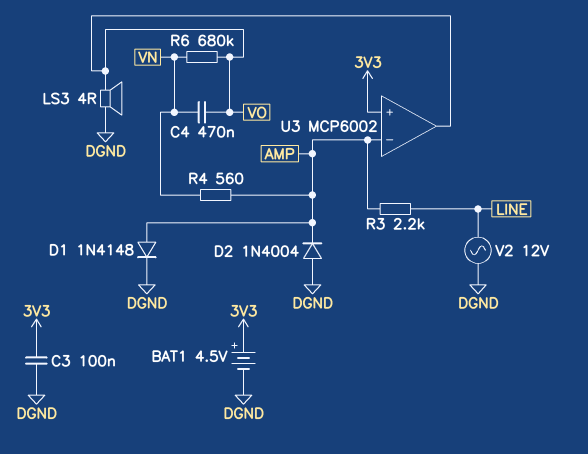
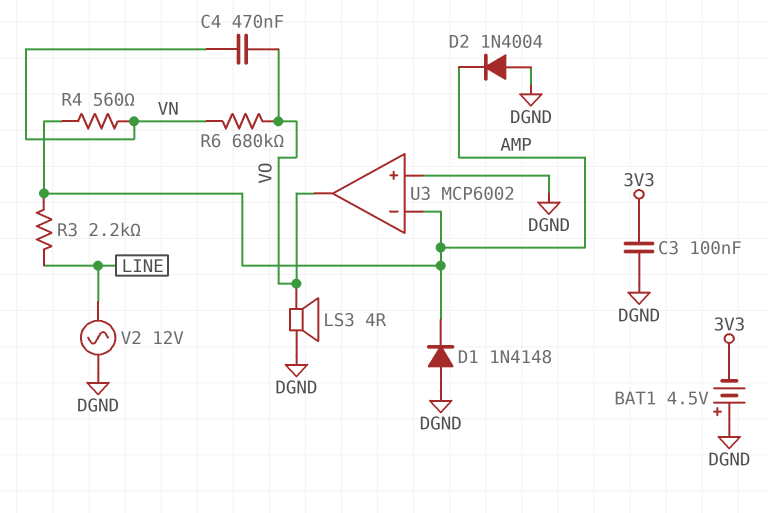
BAT1: 4.5V (plus 3V3, minus DGND) -> 4.5V (plus DGND, minus 3V3)
D1: diode 1N4148 (A AMP, K DGND) -> diode 1N4148 (A DGND, K AMP)
U3 pin in+: 3V3 -> DGND

